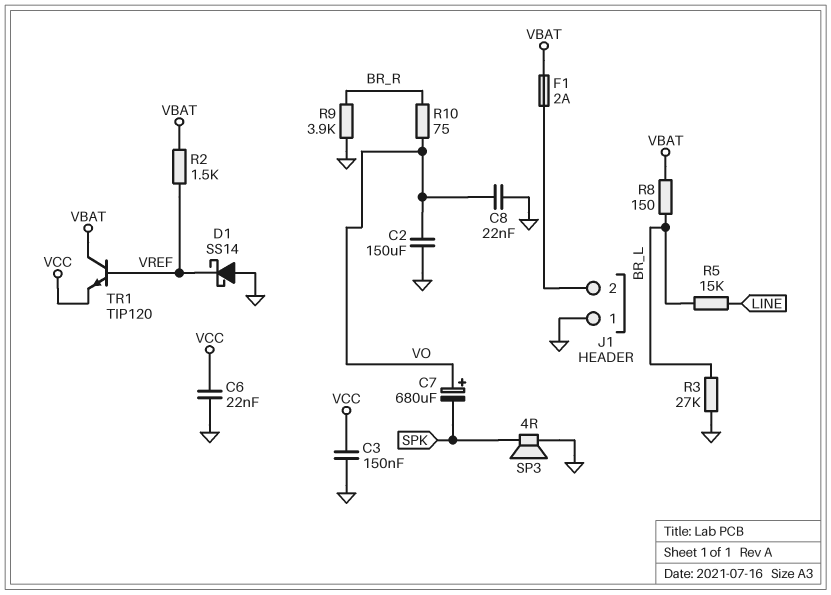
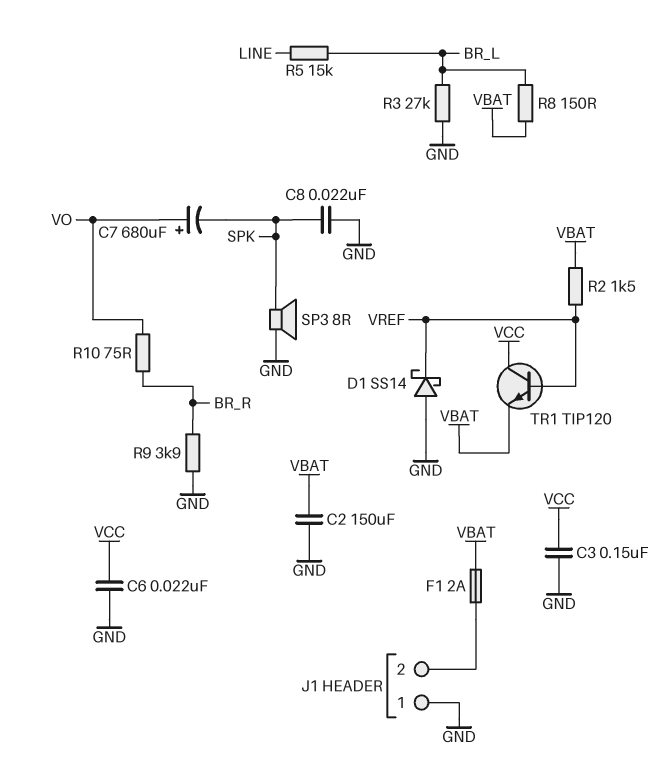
C2: 150uF (GND, VO) -> 150uF (GND, VBAT)
C8: 22nF (GND, VO) -> 22nF (GND, SPK)
SP3: speaker 4R (GND, SPK) -> speaker 8R (GND, SPK)
TR1: NPN TIP120 (B VREF, C VBAT, E VCC) -> NPN TIP120 (B VREF, C VCC, E VBAT)

